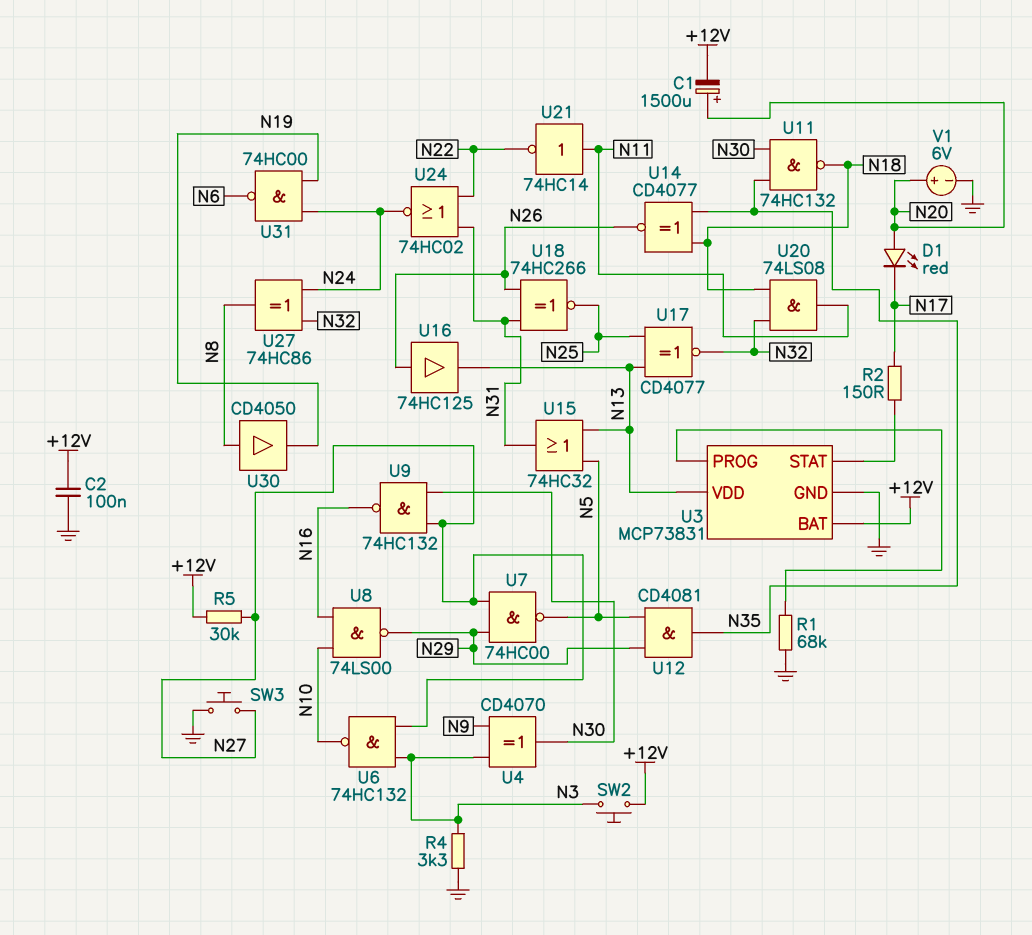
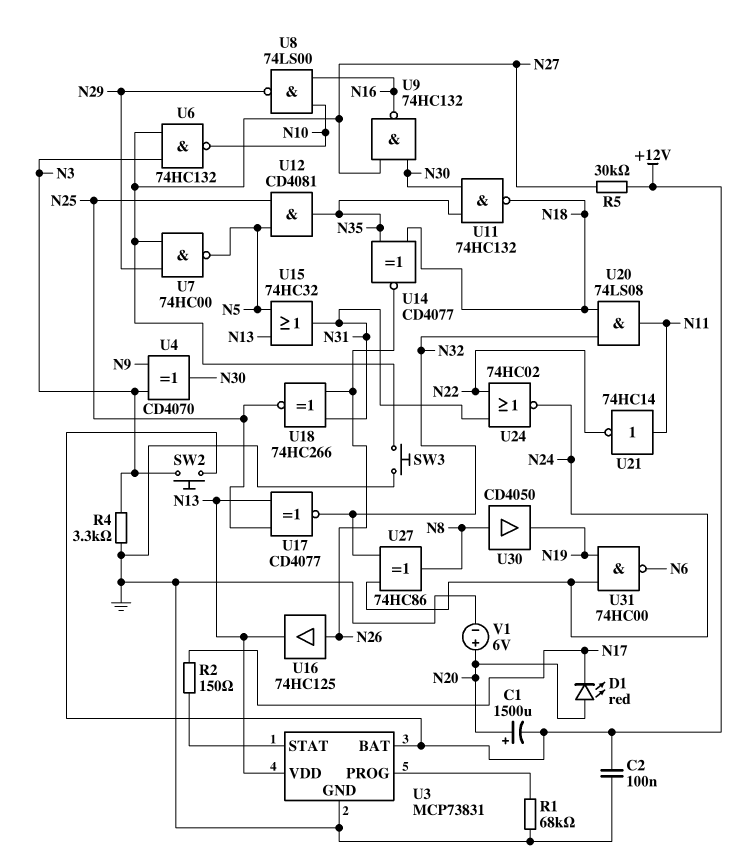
U12: AND CD4081 (in N5, in N29, out N35) -> AND CD4081 (in N5, in N25, out N35)

